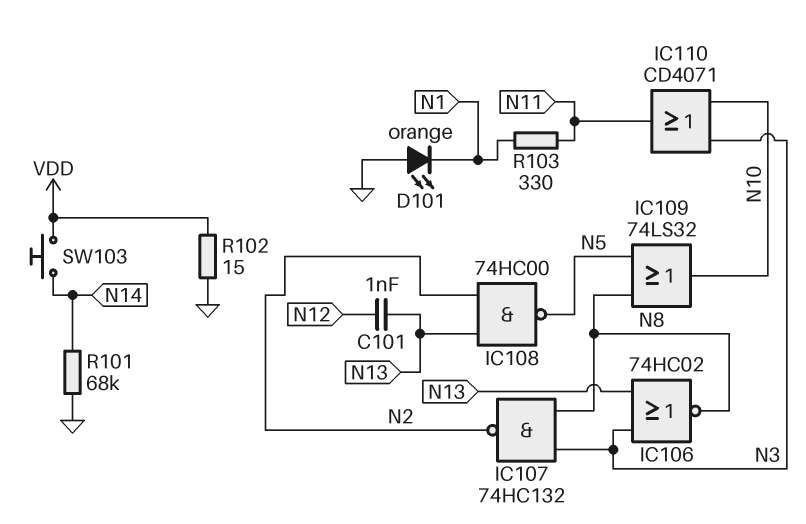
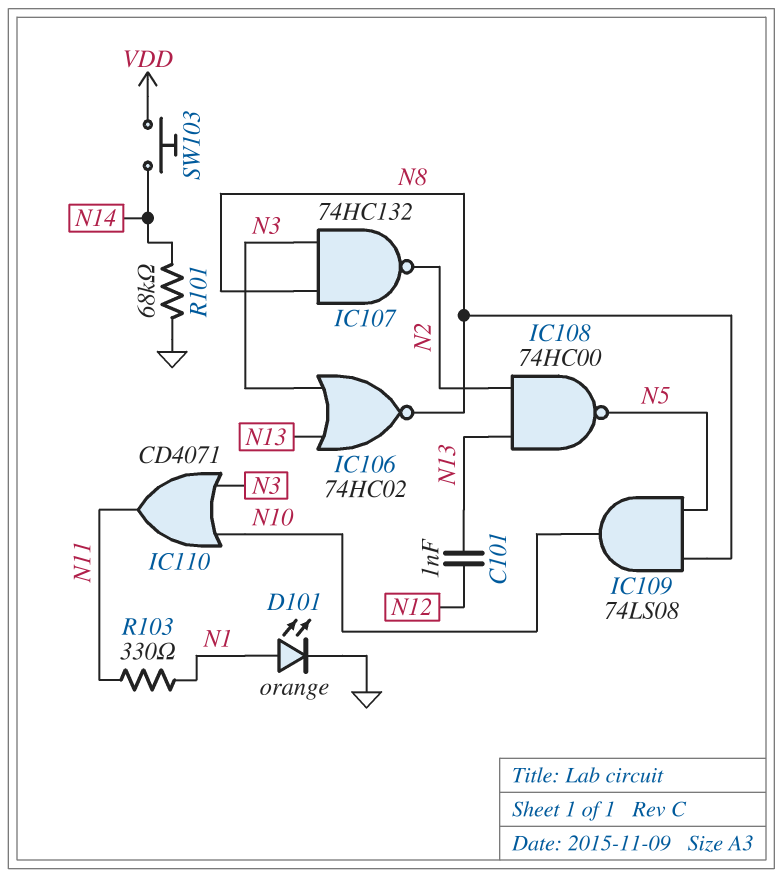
D101: LED orange (A GND, K N1) -> LED orange (A N1, K GND)
IC109: OR 74LS32 (in N5, in N8, out N10) -> AND 74LS08 (in N5, in N8, out N10)
R102: 15 (GND, VDD) -> none

